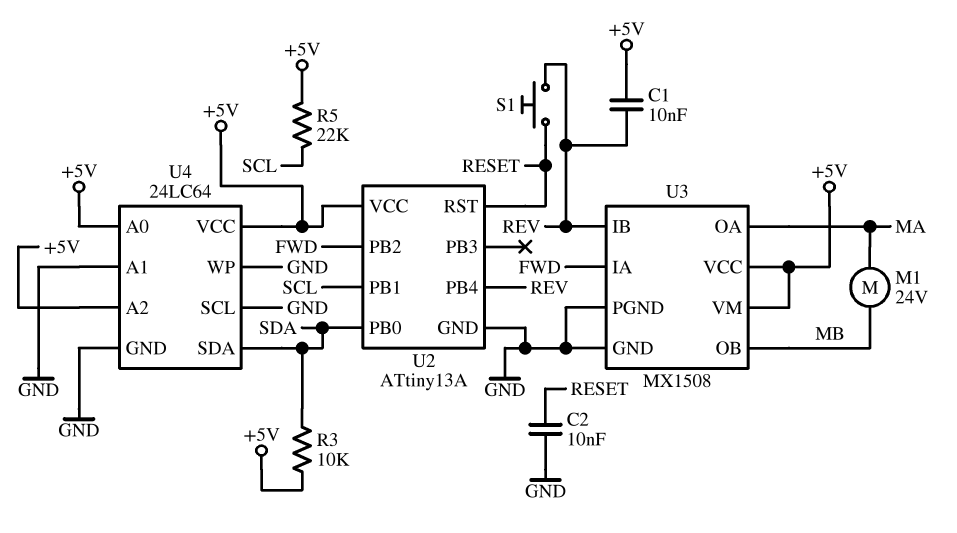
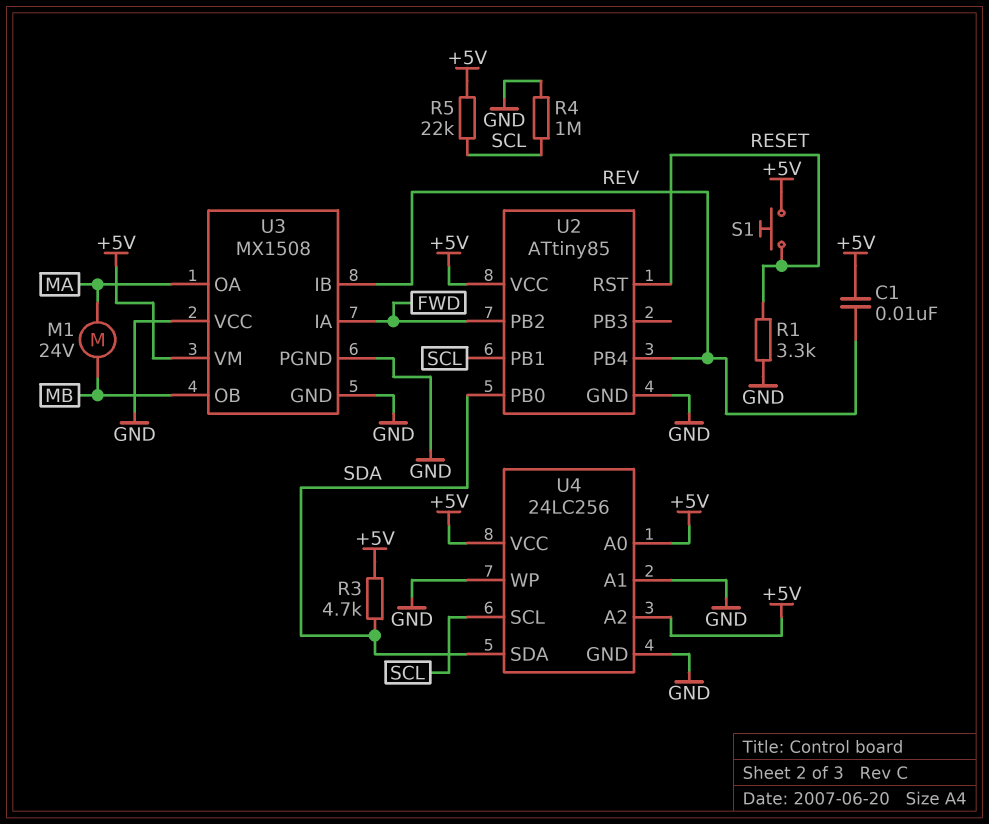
C2: 10nF (GND, RESET) -> none
R1: none -> 3.3k (GND, RESET)
R3: 10k (+5V, SDA) -> 4.7k (+5V, SDA)
R4: none -> 1M (GND, SCL)
S1: button (RESET, REV) -> button (+5V, RESET)
U2: ATtiny13A -> ATtiny85
U3 pin VCC: +5V -> GND
U4: 24LC64 -> 24LC256
U4 pin SCL: GND -> SCL

